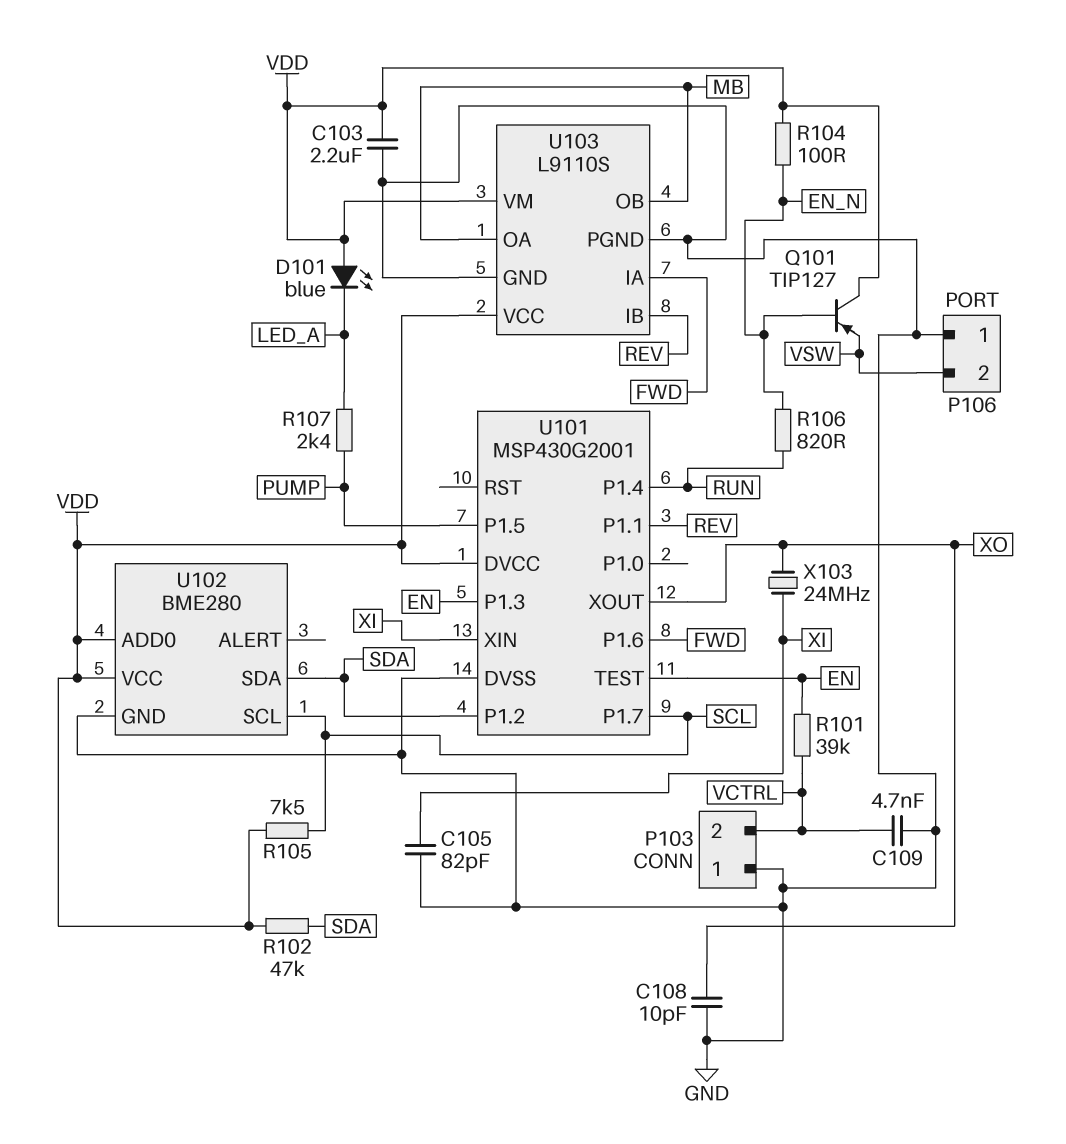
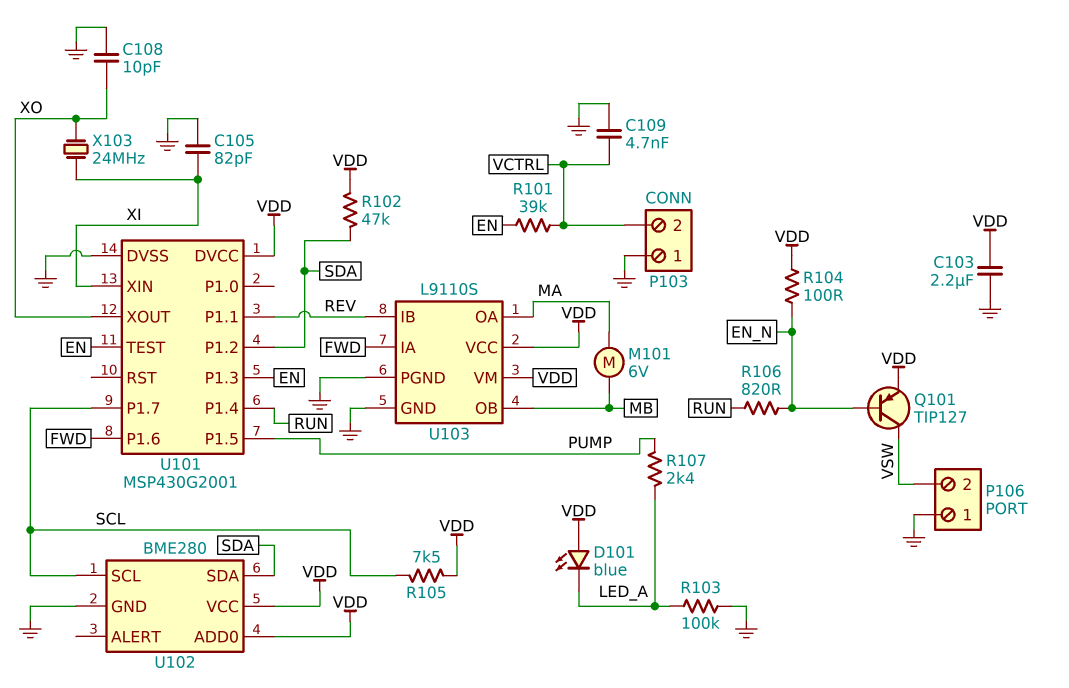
M101: none -> motor 6V (MA, MB)
Q101: PNP TIP127 (B EN_N, C VDD, E VSW) -> PNP TIP127 (B EN_N, C VSW, E VDD)
R103: none -> 100k (GND, LED_A)
U103 pin OA: MB -> MA

